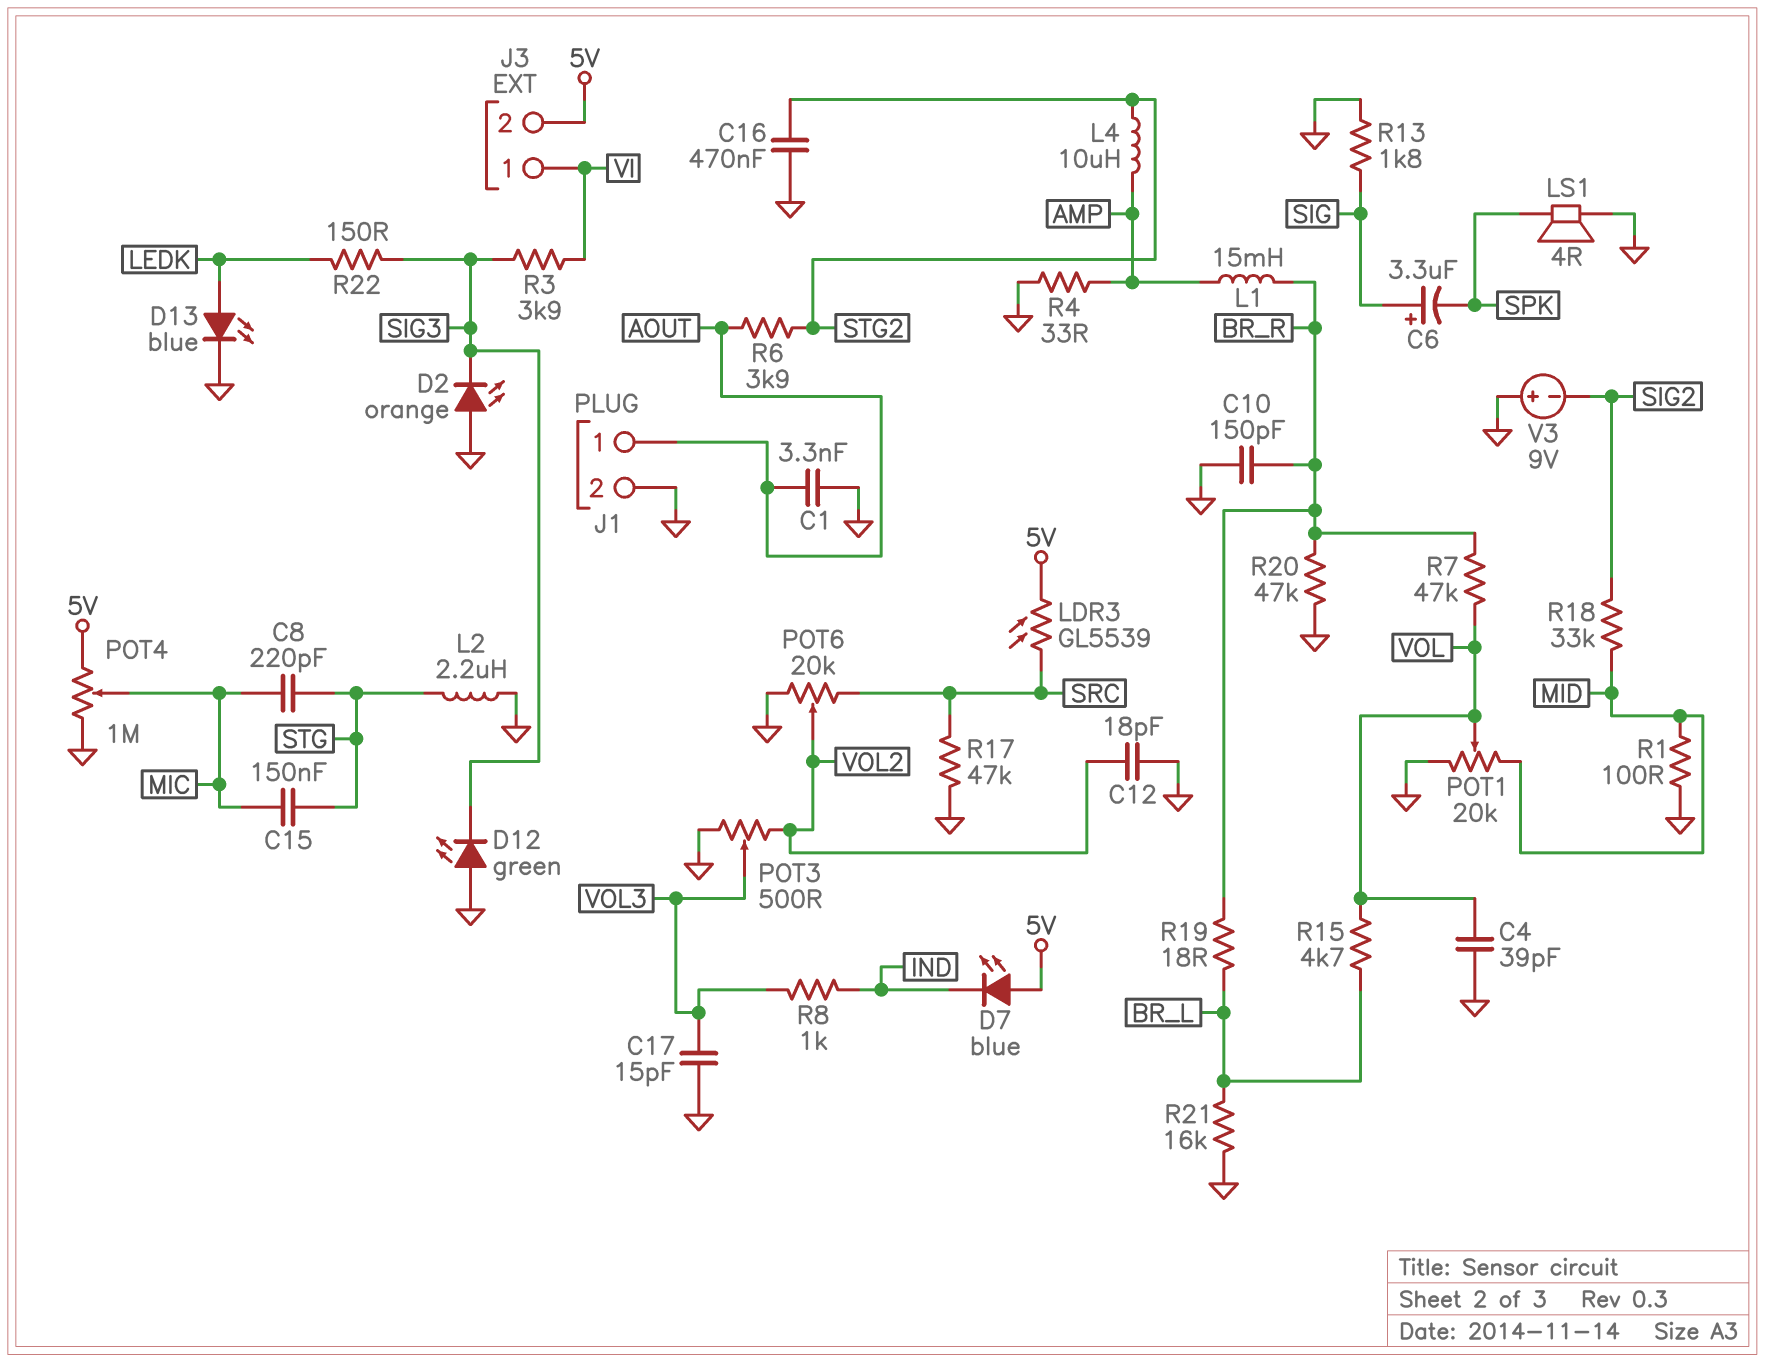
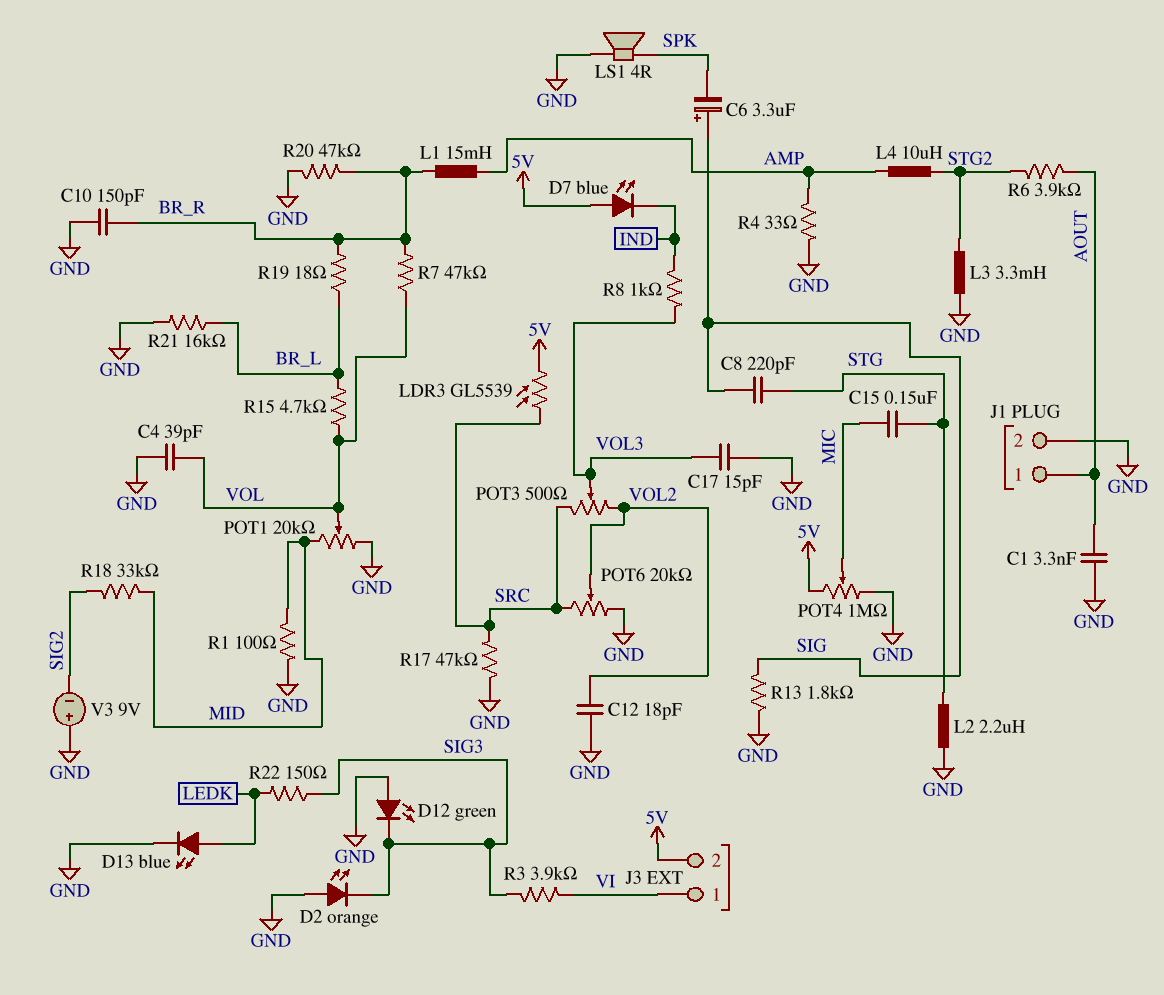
C8: 220pF (MIC, STG) -> 220pF (SIG, STG)
C16: 470nF (GND, STG2) -> none
L3: none -> 3.3mH (GND, STG2)
POT3: 500 (GND, VOL2, wiper VOL3) -> 500 (SRC, VOL2, wiper VOL3)

